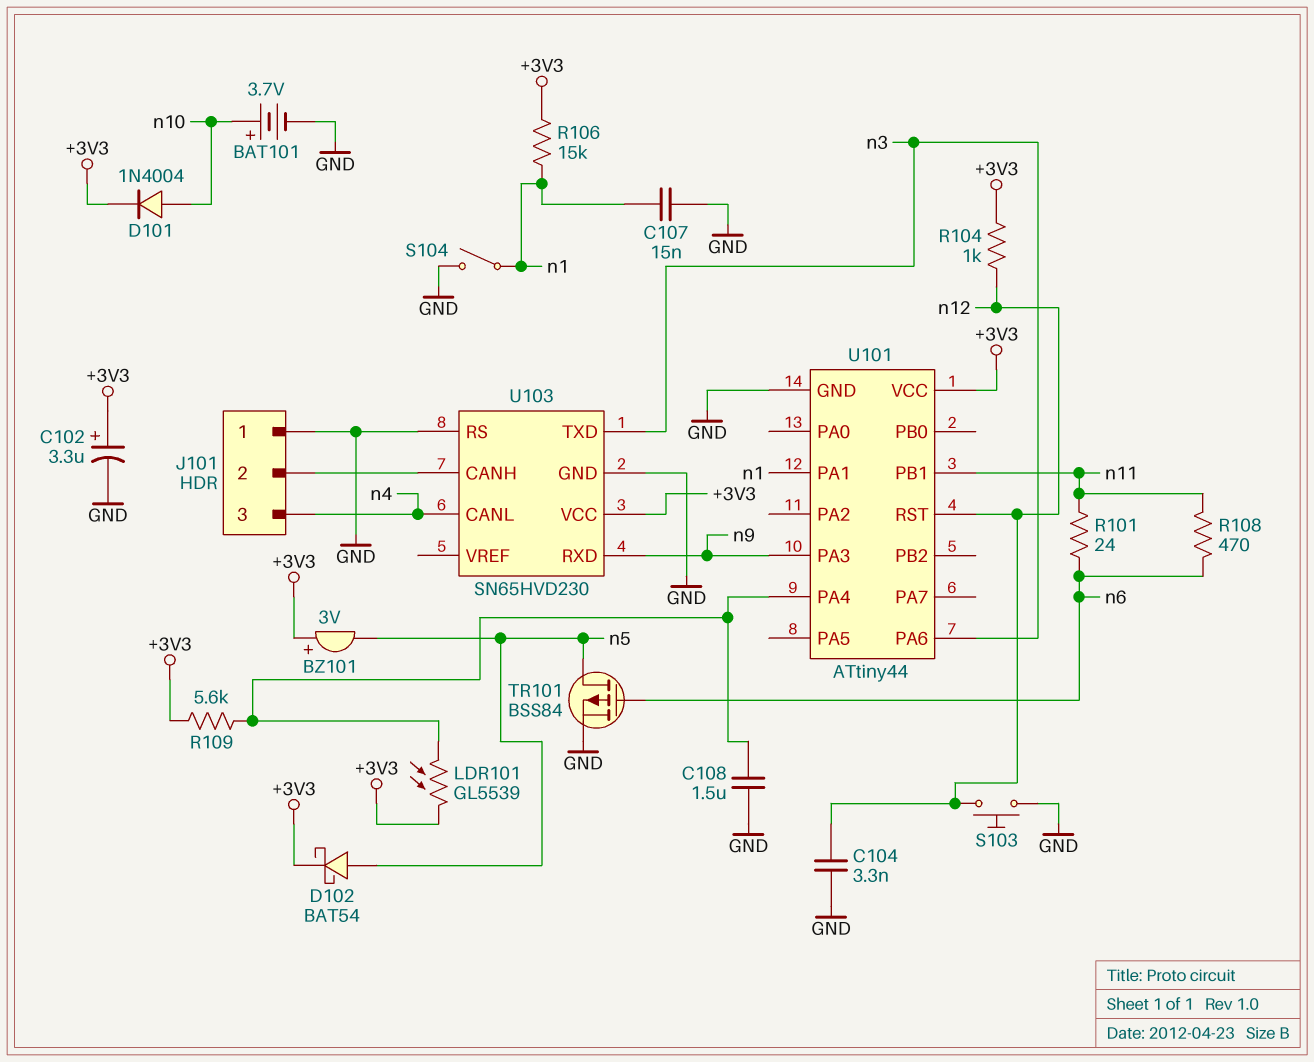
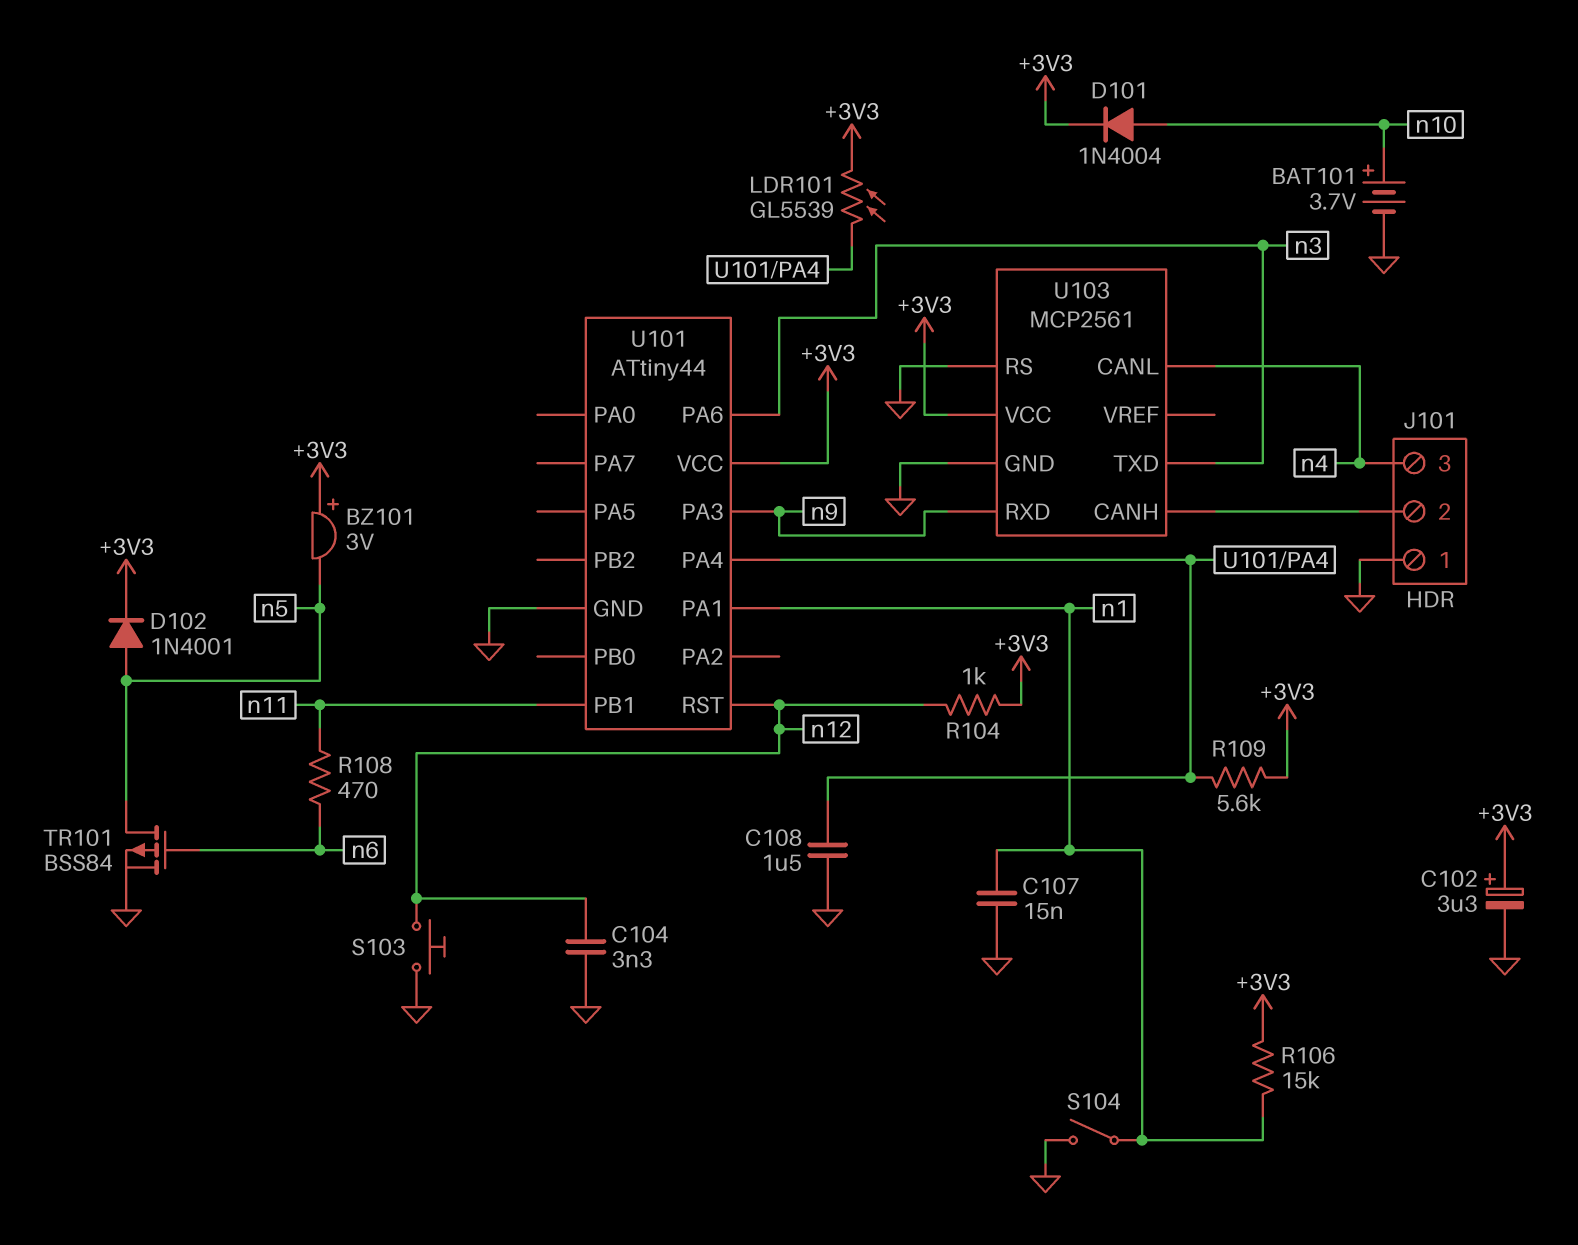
D102: schottky BAT54 (A n5, K +3V3) -> diode 1N4001 (A n5, K +3V3)
R101: 24 (n6, n11) -> none
U103: SN65HVD230 -> MCP2561

